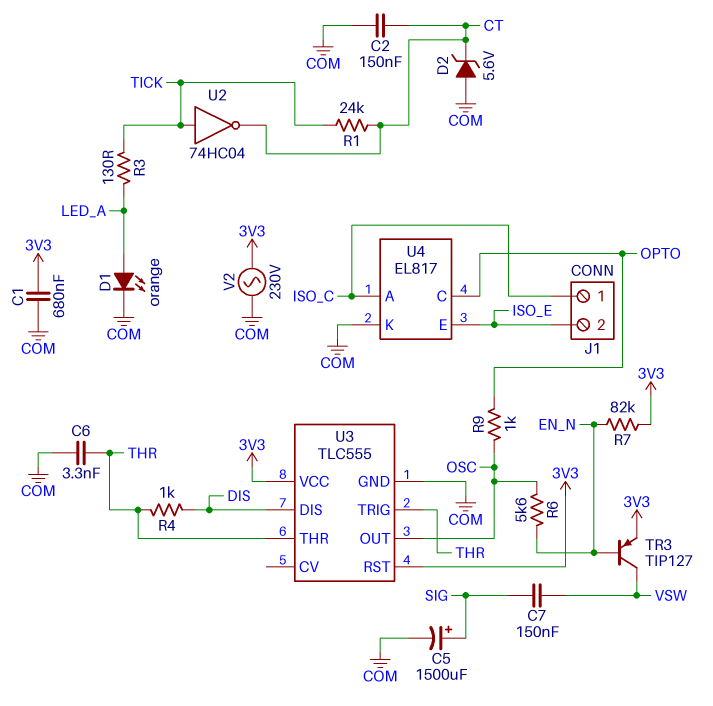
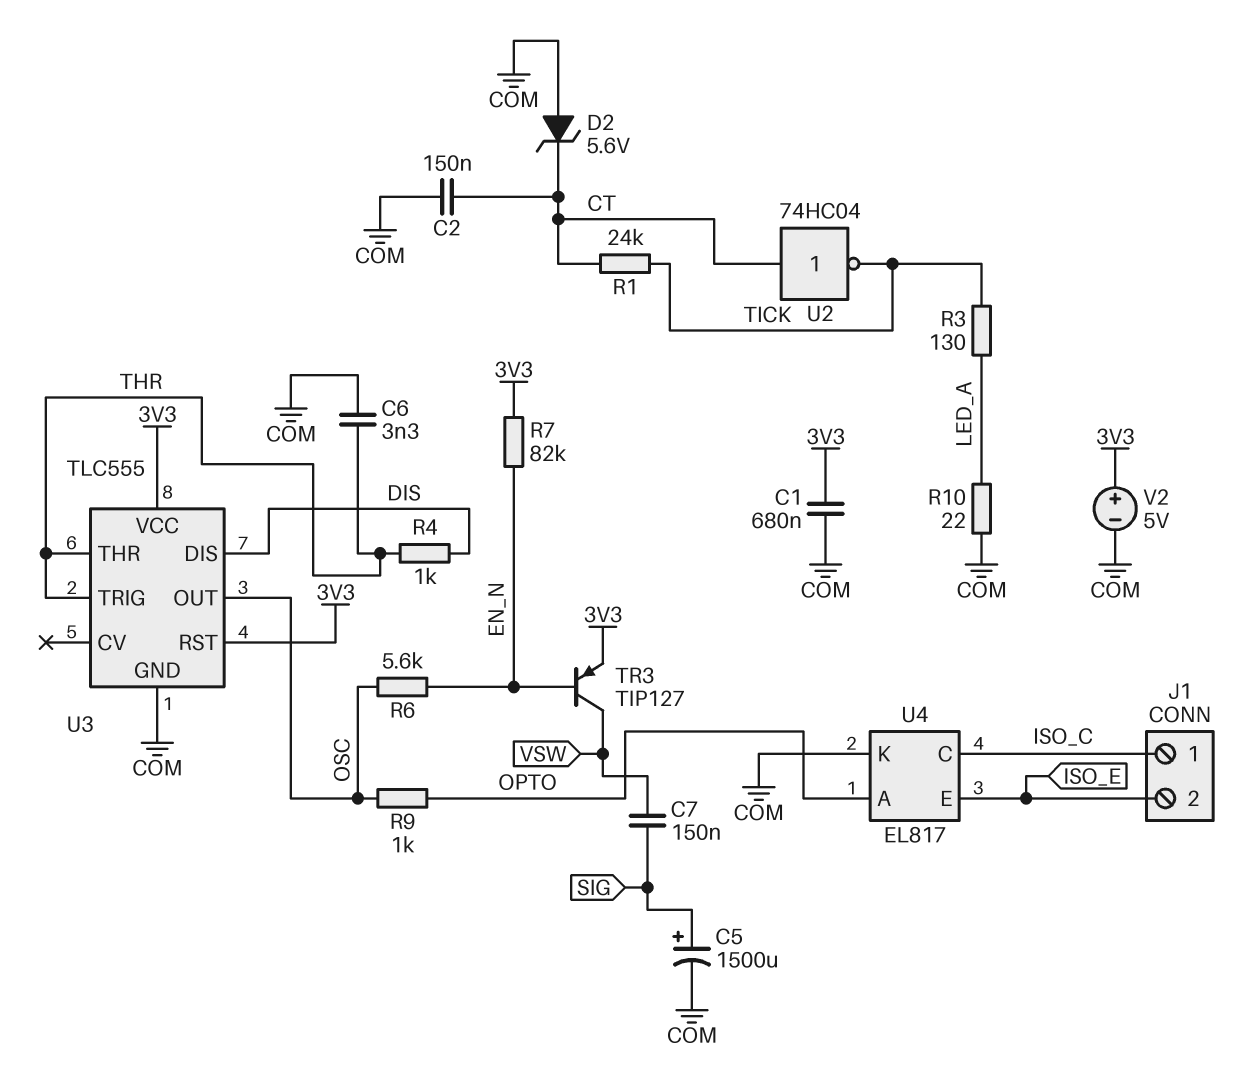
D1: LED orange (A LED_A, K COM) -> none
R10: none -> 22 (COM, LED_A)
U2: NOT 74HC04 (in TICK, out CT) -> NOT 74HC04 (in CT, out TICK)
U4 pin A: ISO_C -> OPTO
U4 pin C: OPTO -> ISO_C
V2: AC 230V (3V3, COM) -> 5V (plus 3V3, minus COM)

